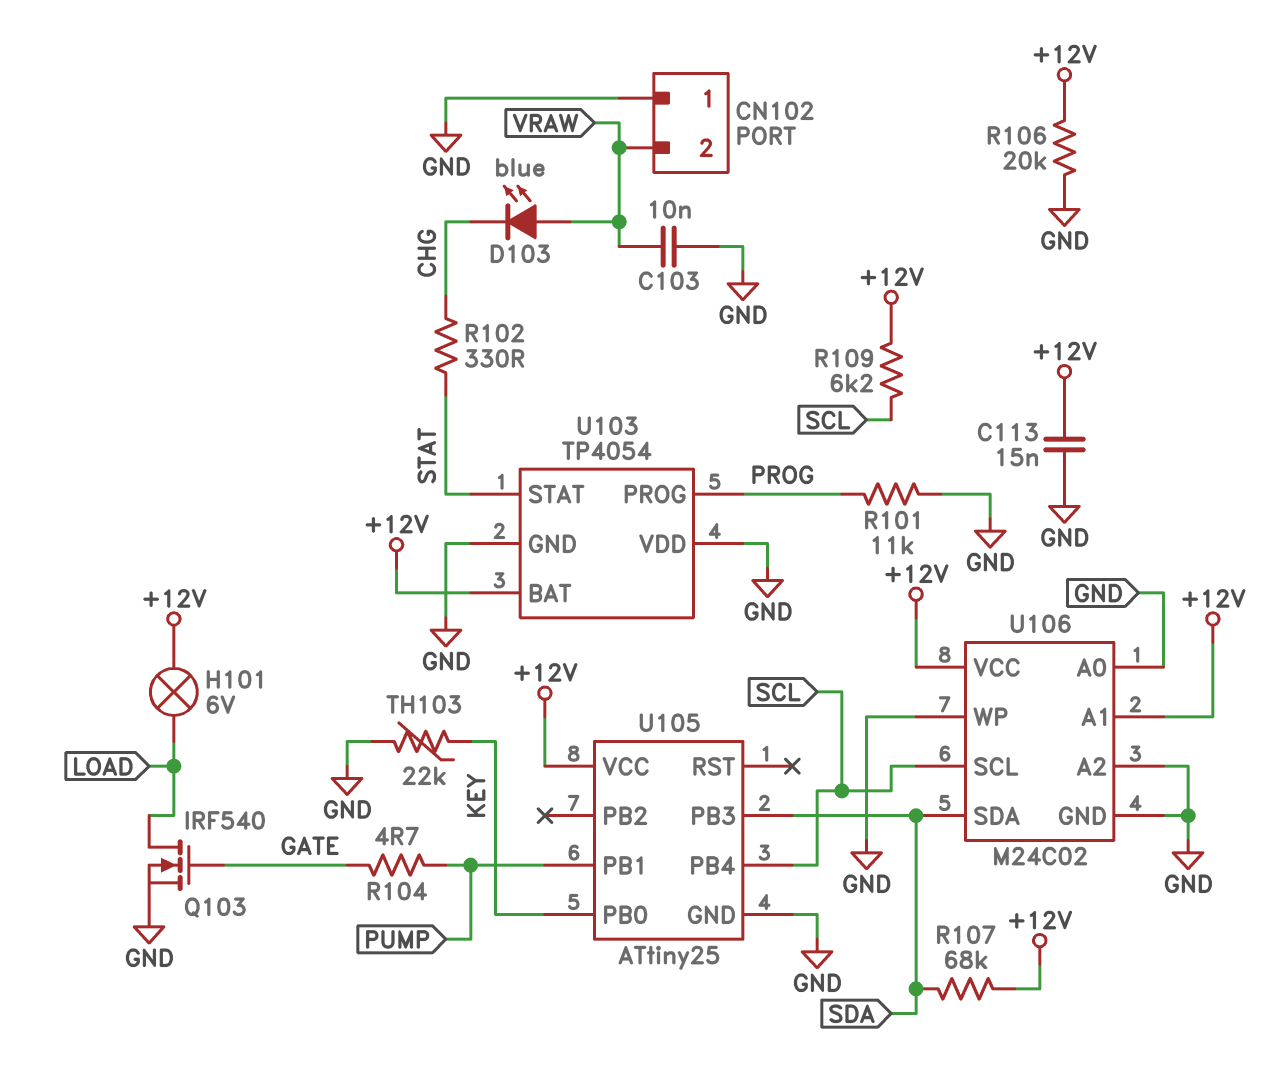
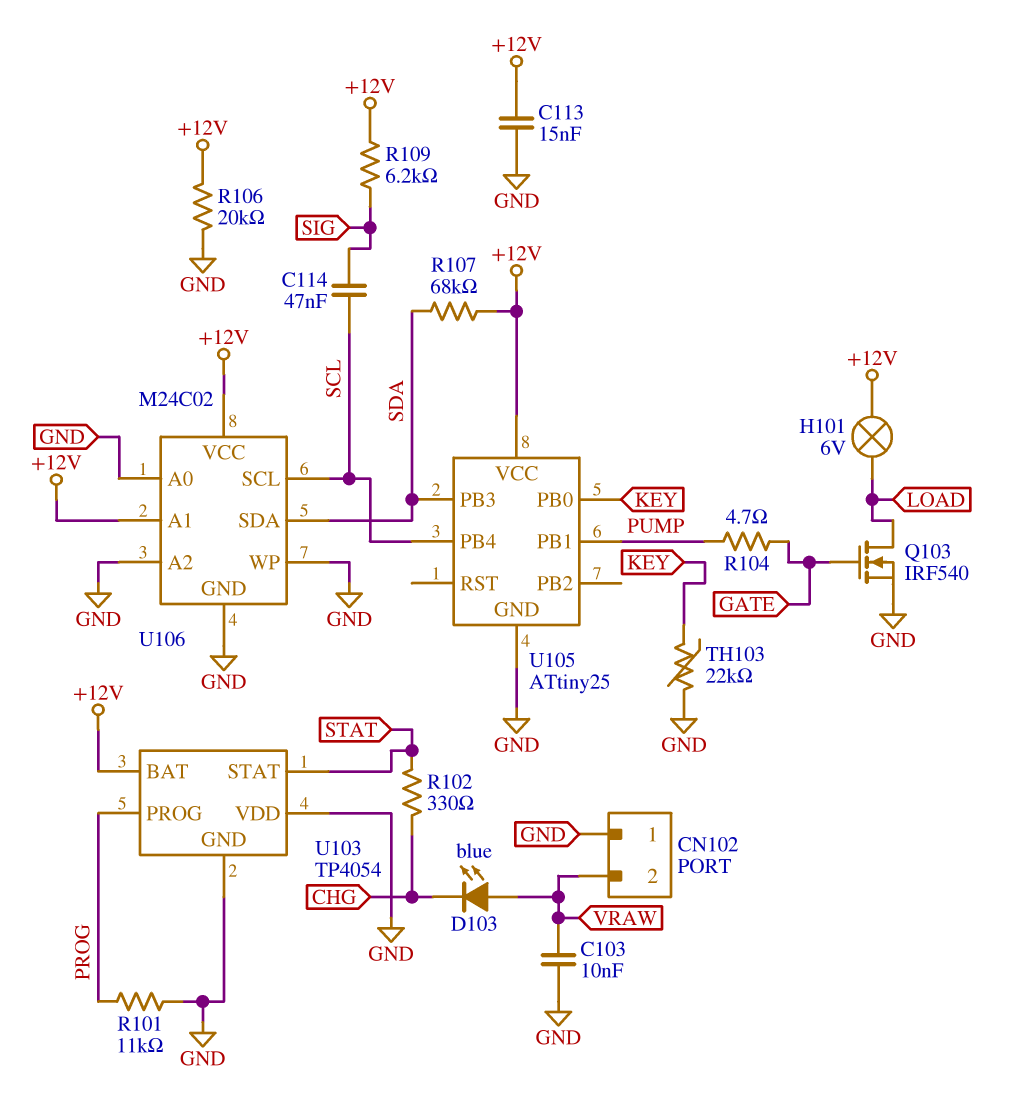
C114: none -> 47nF (SCL, SIG)
R109: 6.2k (+12V, SCL) -> 6.2k (+12V, SIG)

